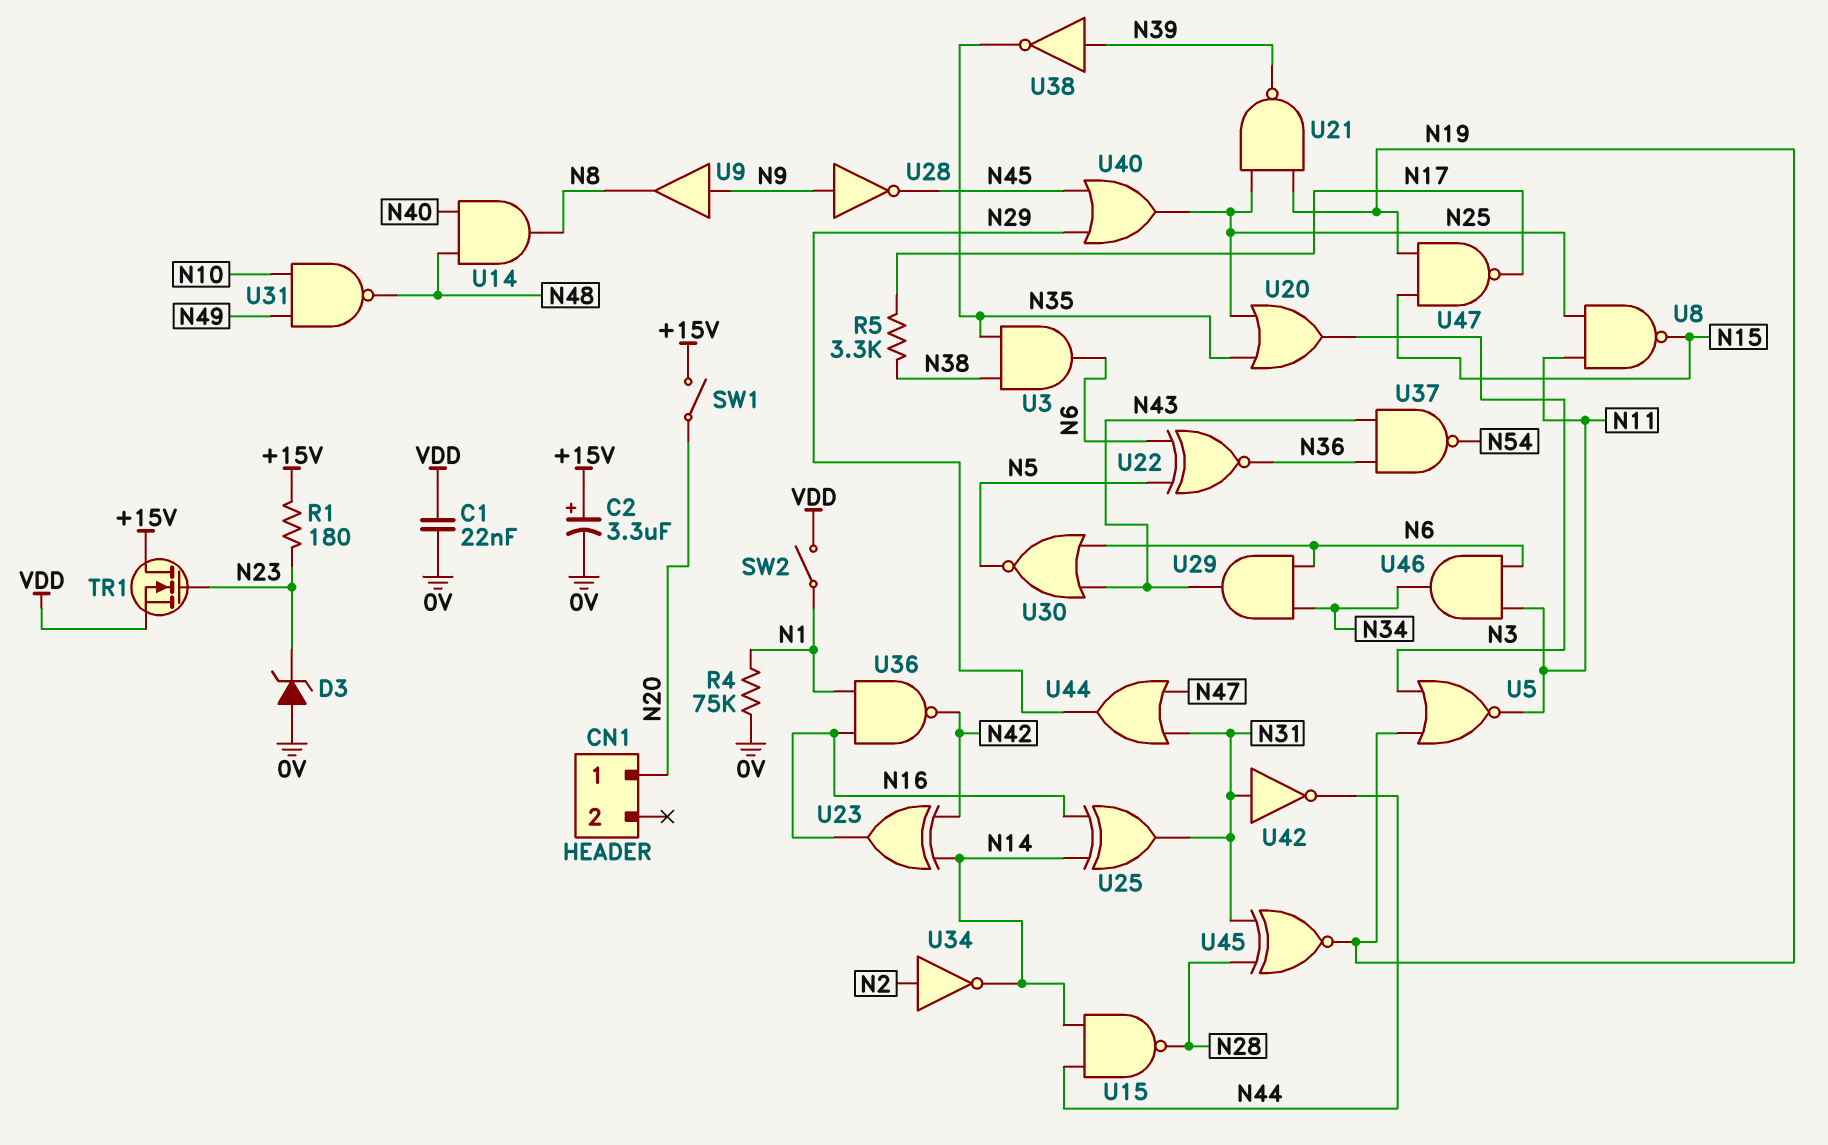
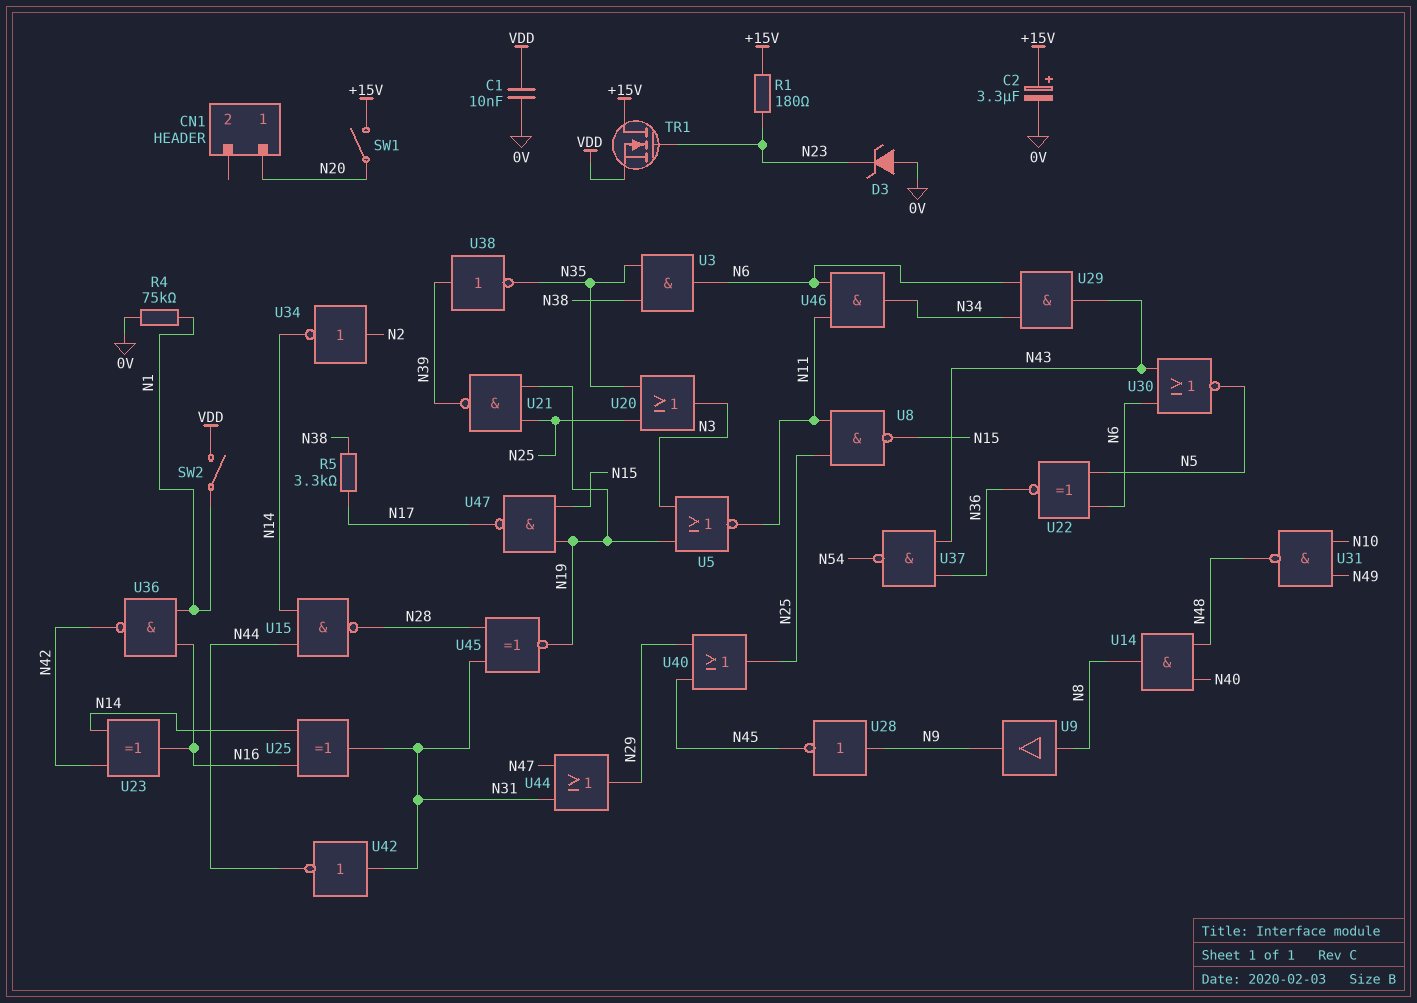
C1: 22nF (0V, VDD) -> 10nF (0V, VDD)
U9: buffer (in N9, out N8) -> buffer (in N8, out N9)

